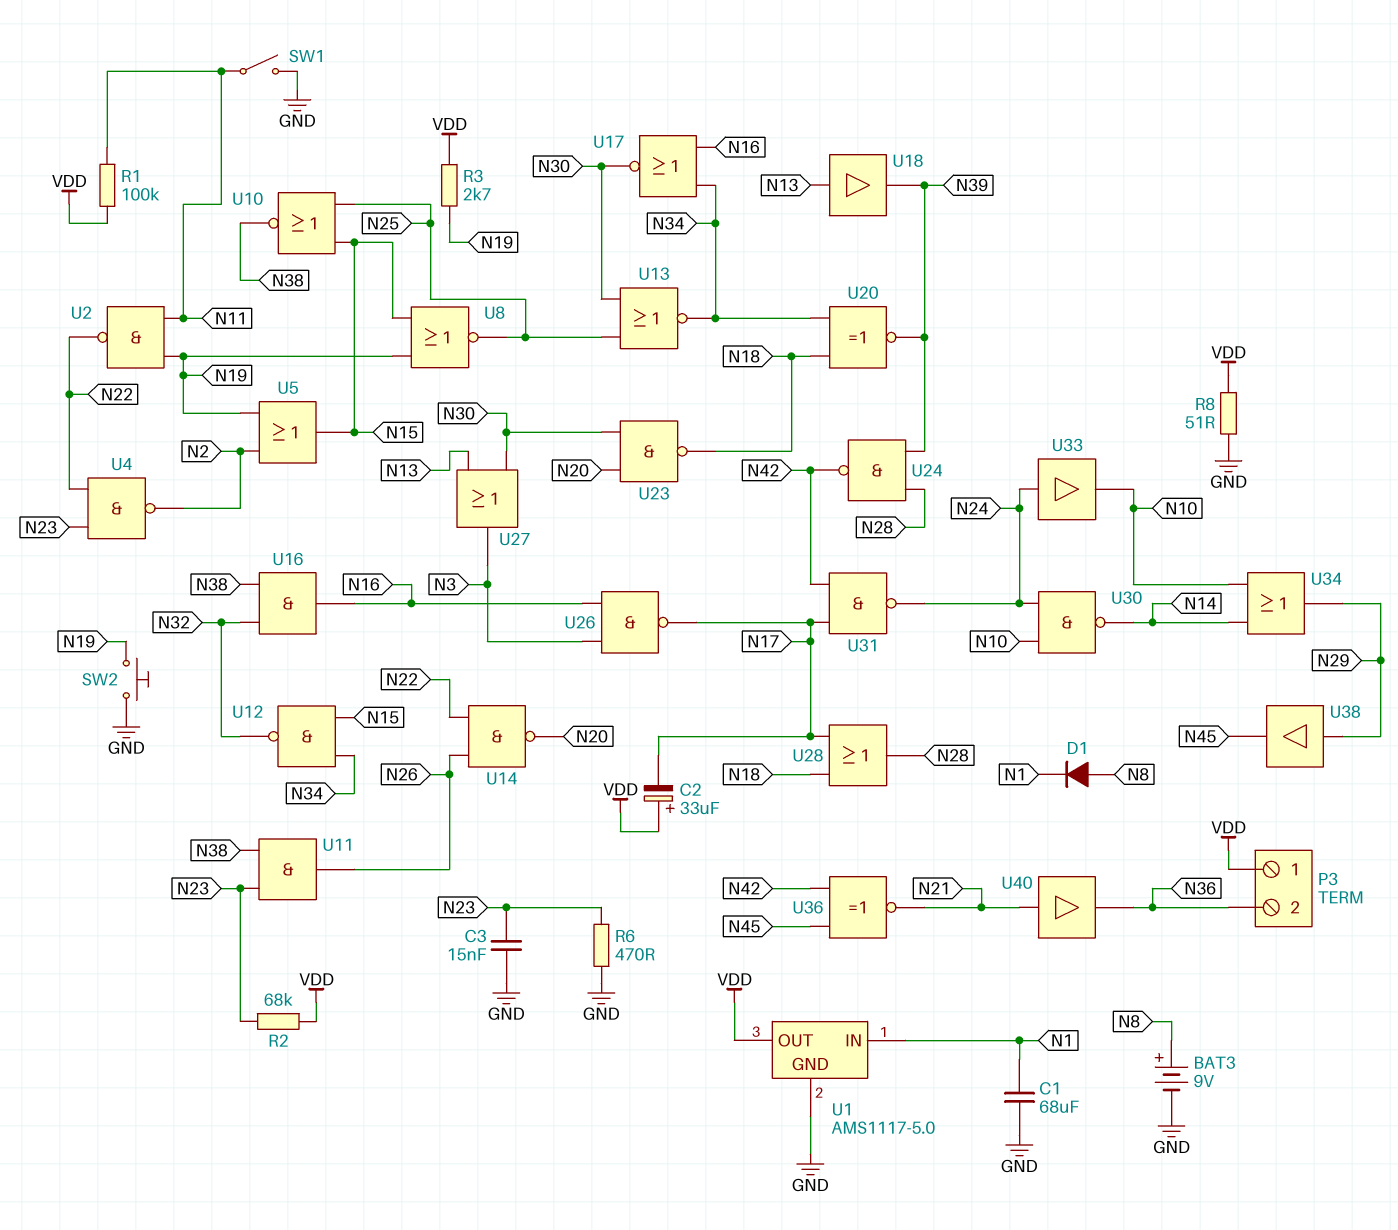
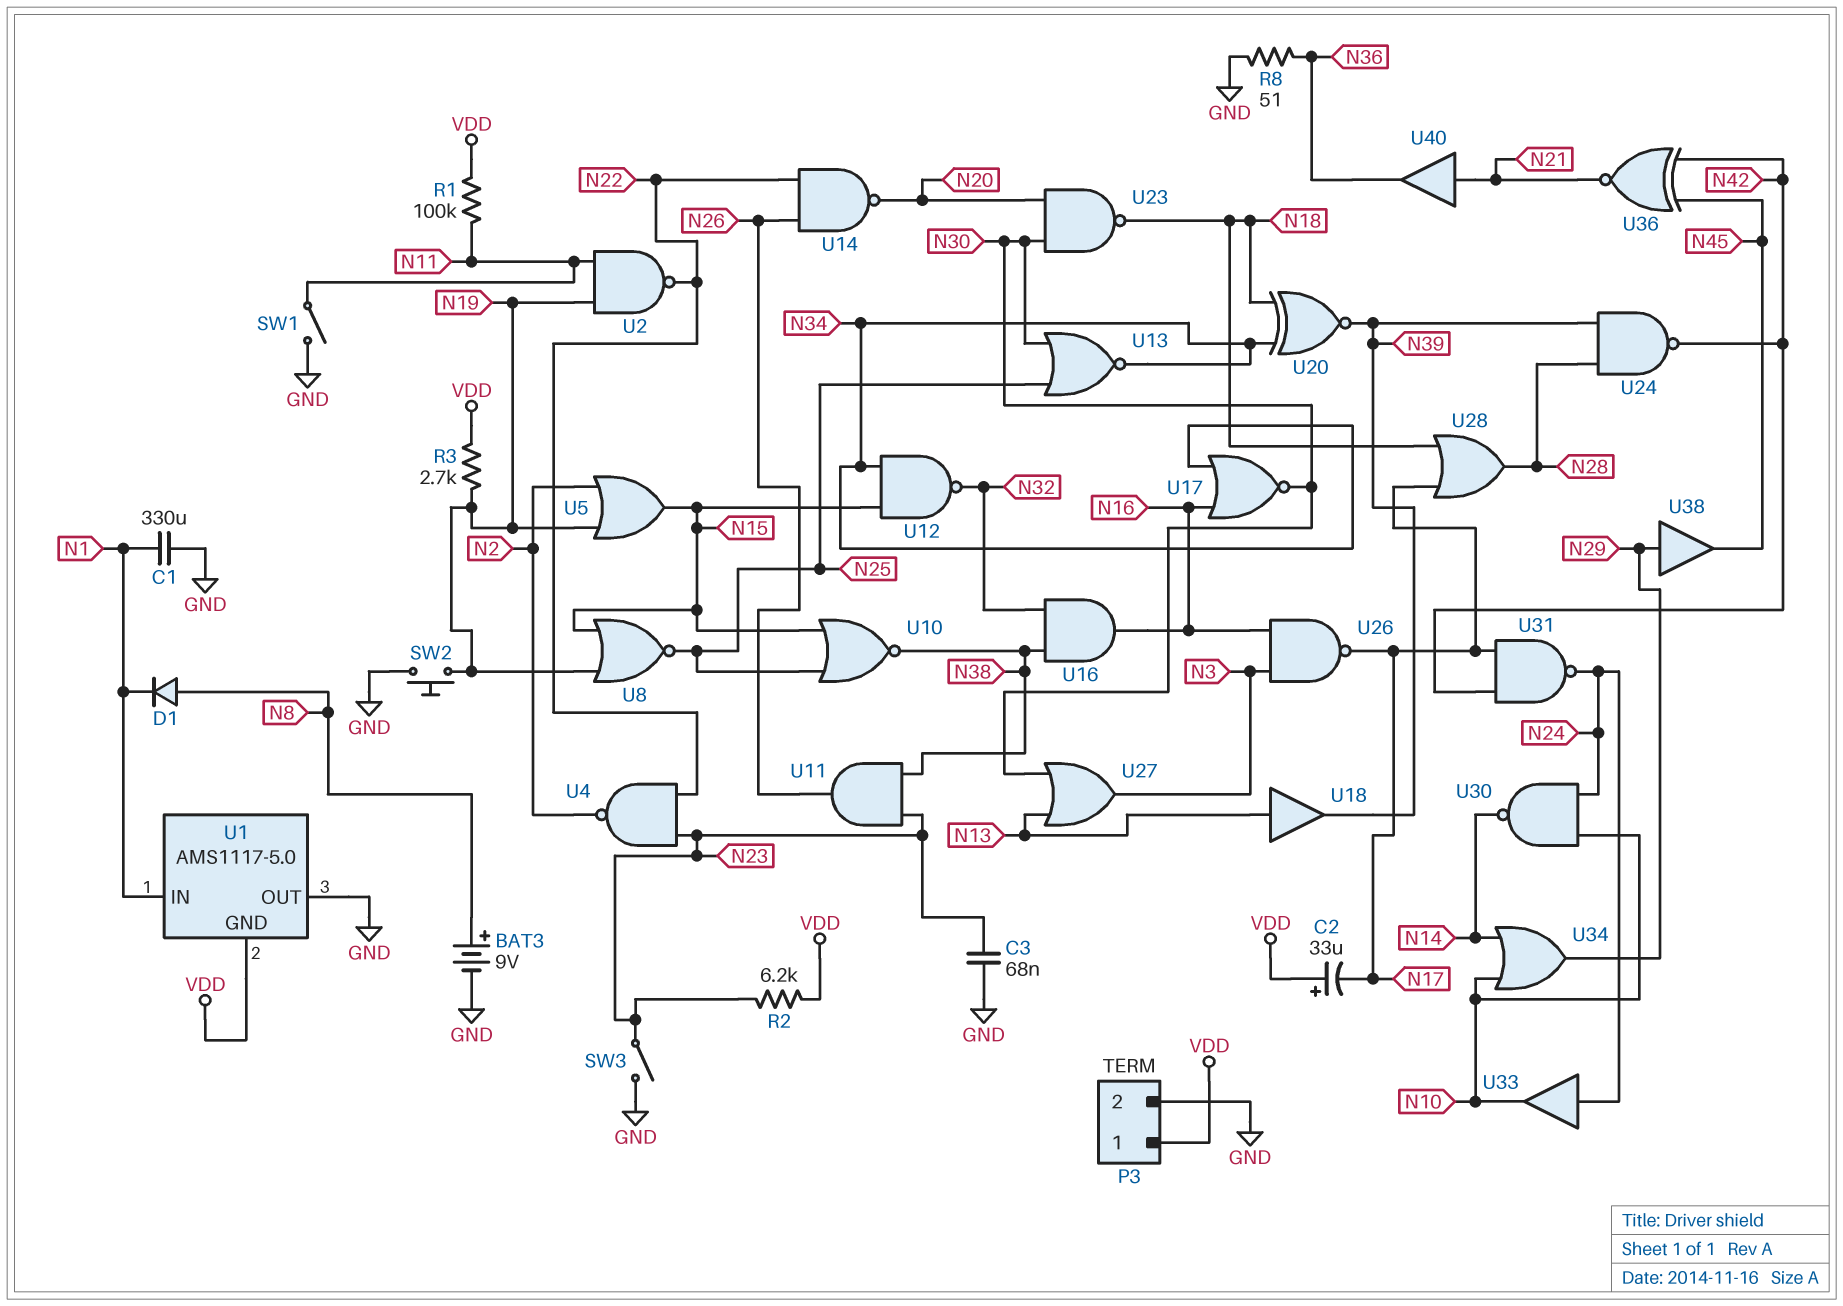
C1: 68uF (GND, N1) -> 330uF (GND, N1)
C3: 15nF (GND, N23) -> 68nF (GND, N23)
P3 pin 2: N36 -> GND
R2: 68k (N23, VDD) -> 6.2k (N23, VDD)
R6: 470 (GND, N23) -> none
R8: 51 (GND, VDD) -> 51 (GND, N36)
SW3: none -> switch (GND, N23)
U1 pin GND: GND -> VDD
U1 pin OUT: VDD -> GND

